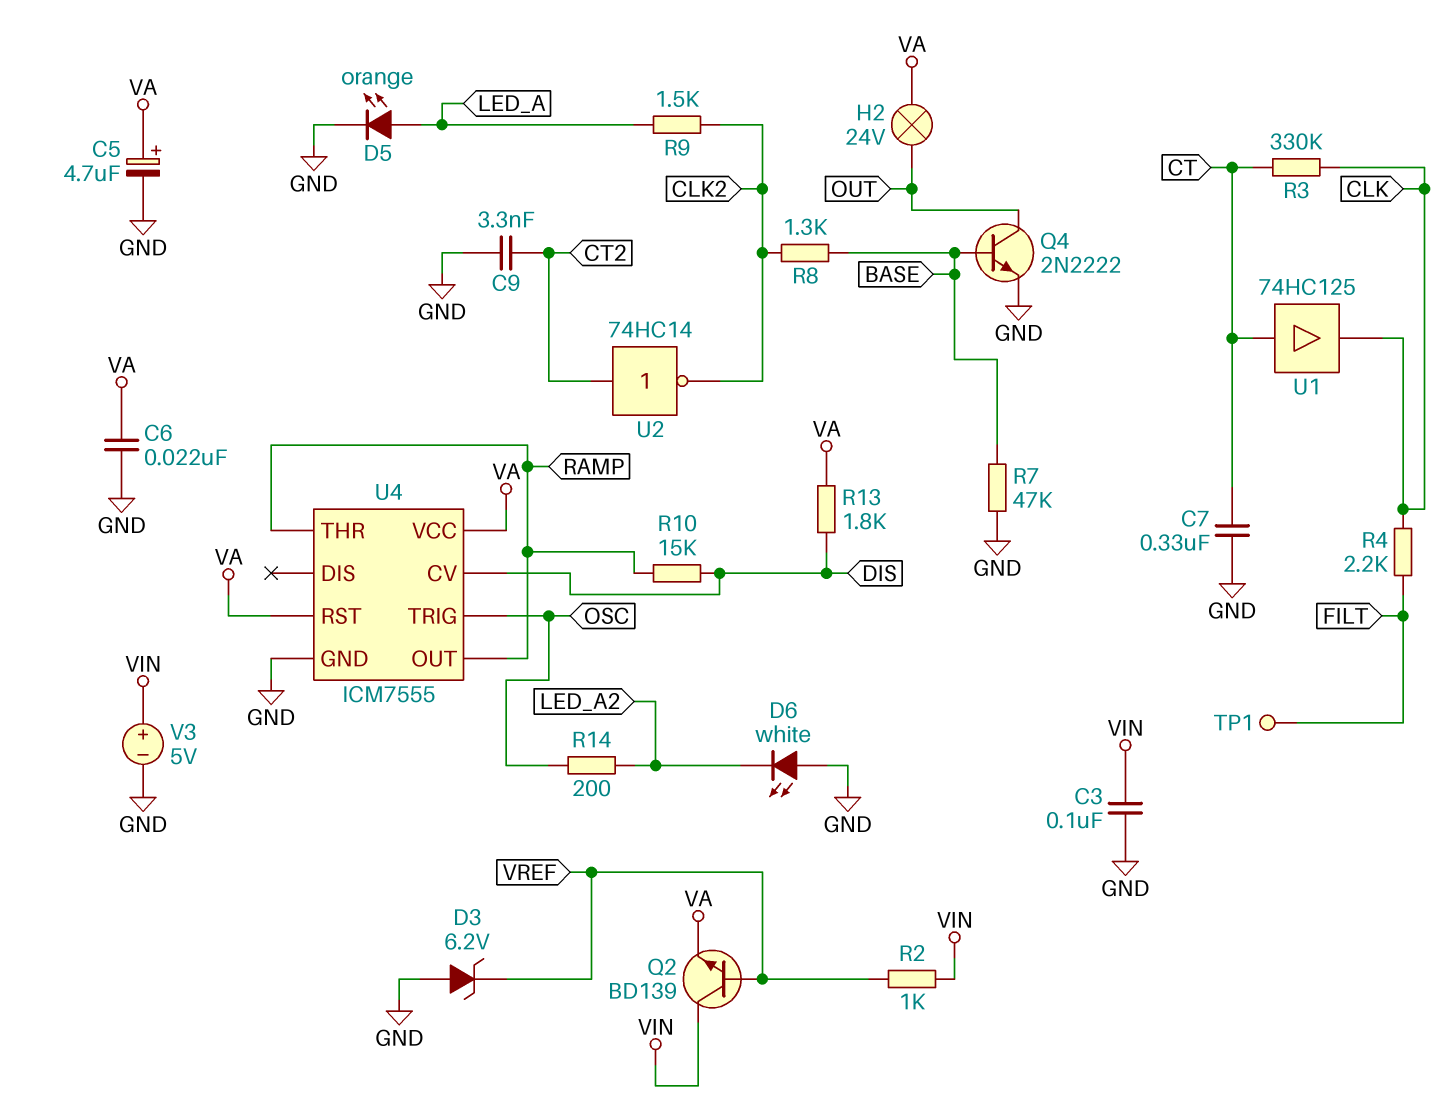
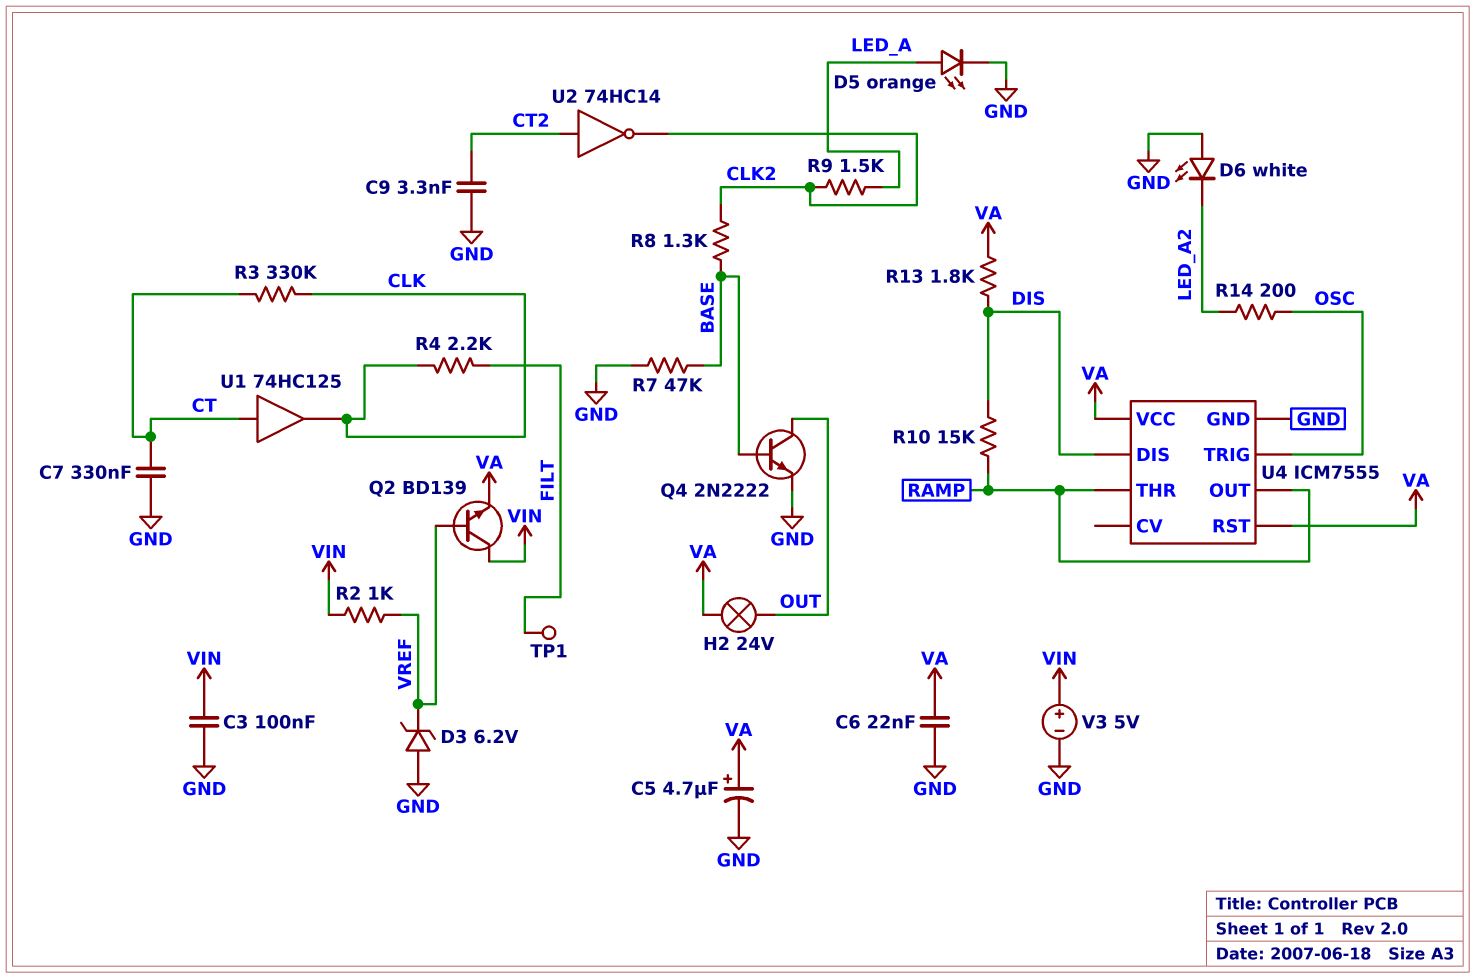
U4 pin CV: DIS -> none
U4 pin DIS: none -> DIS

